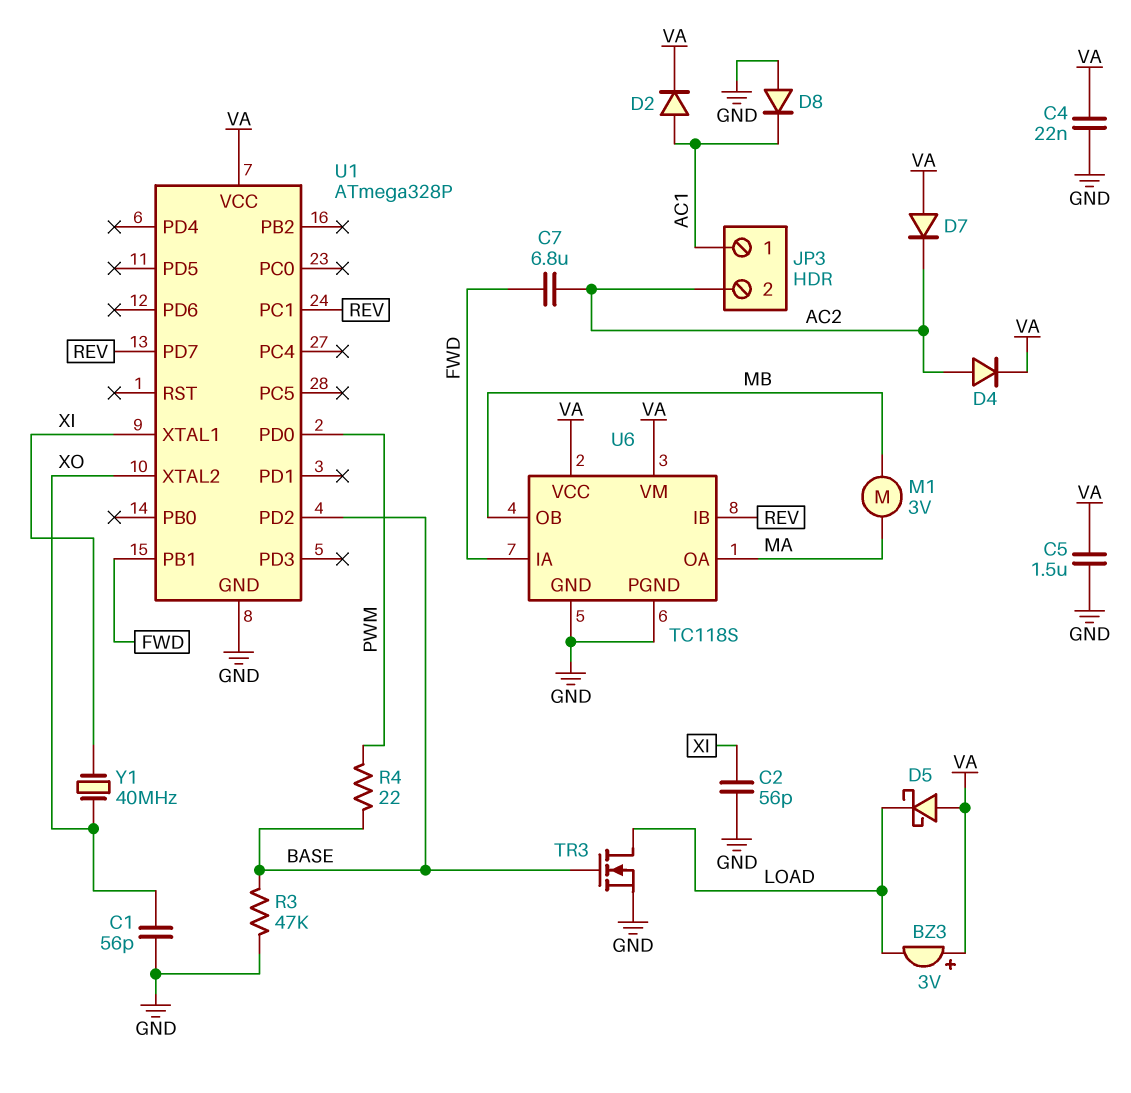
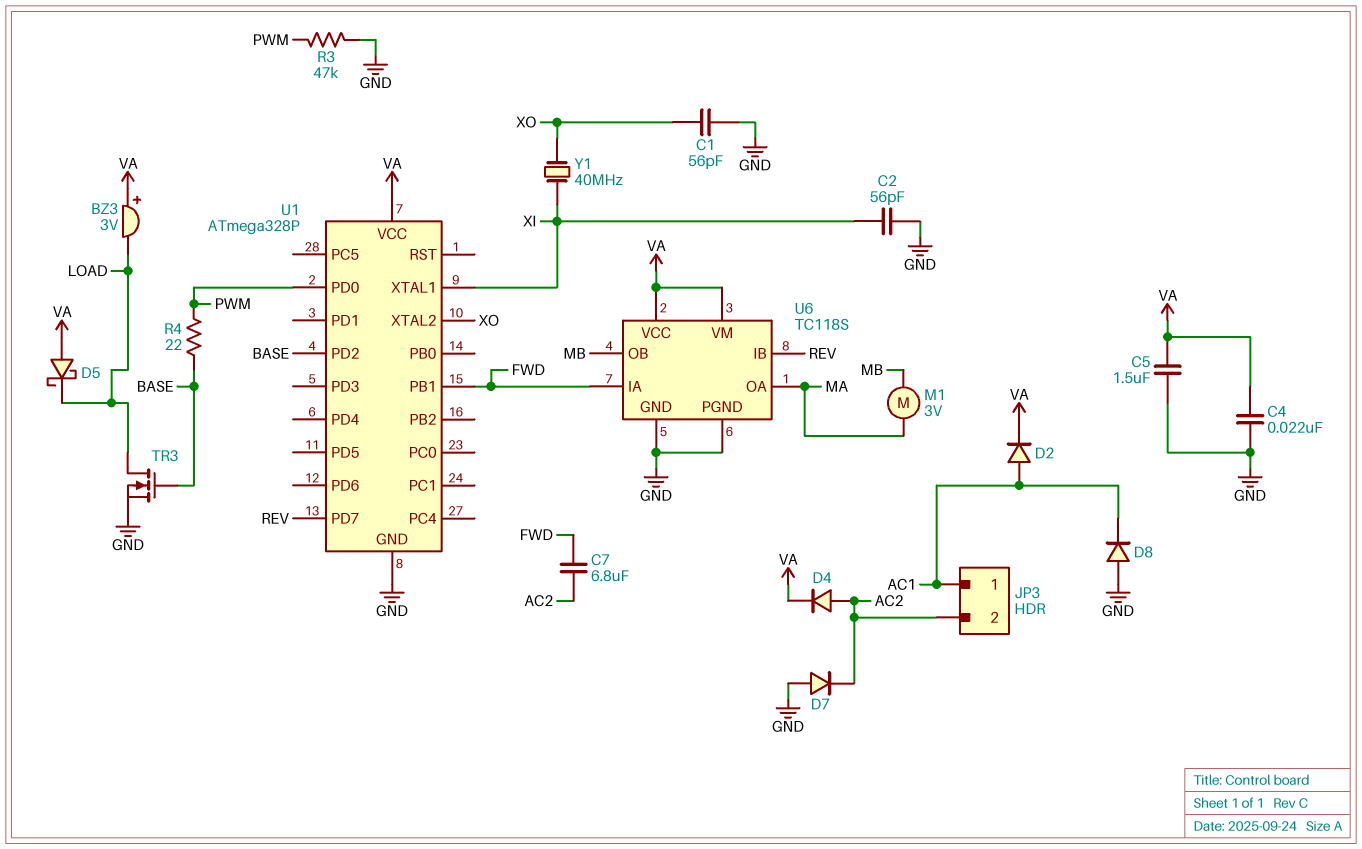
D7: diode (A VA, K AC2) -> diode (A GND, K AC2)
R3: 47k (BASE, GND) -> 47k (GND, PWM)
U1 pin PC1: REV -> none

